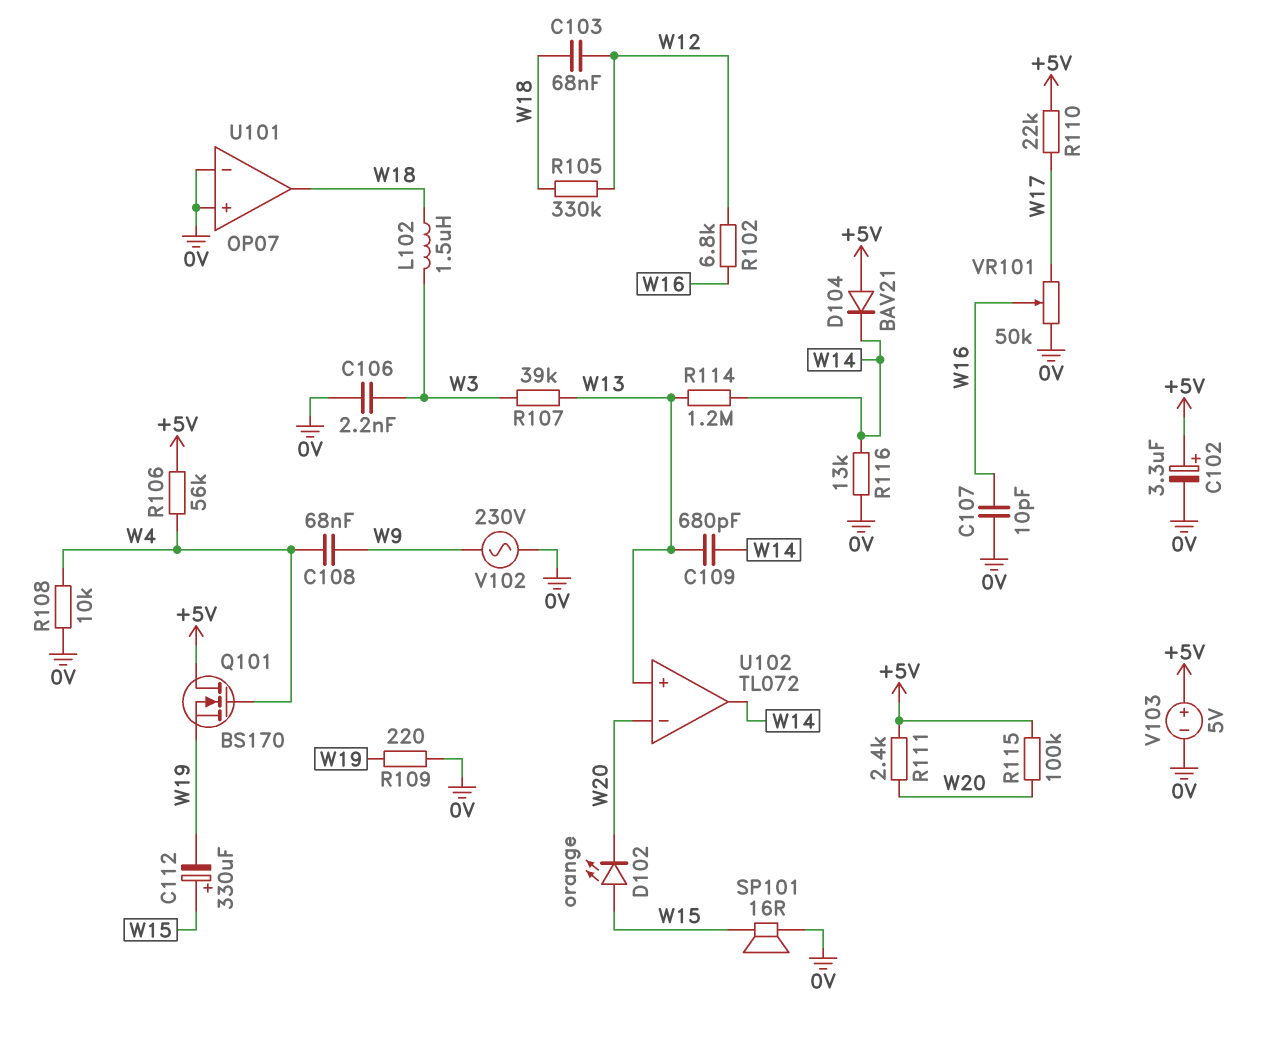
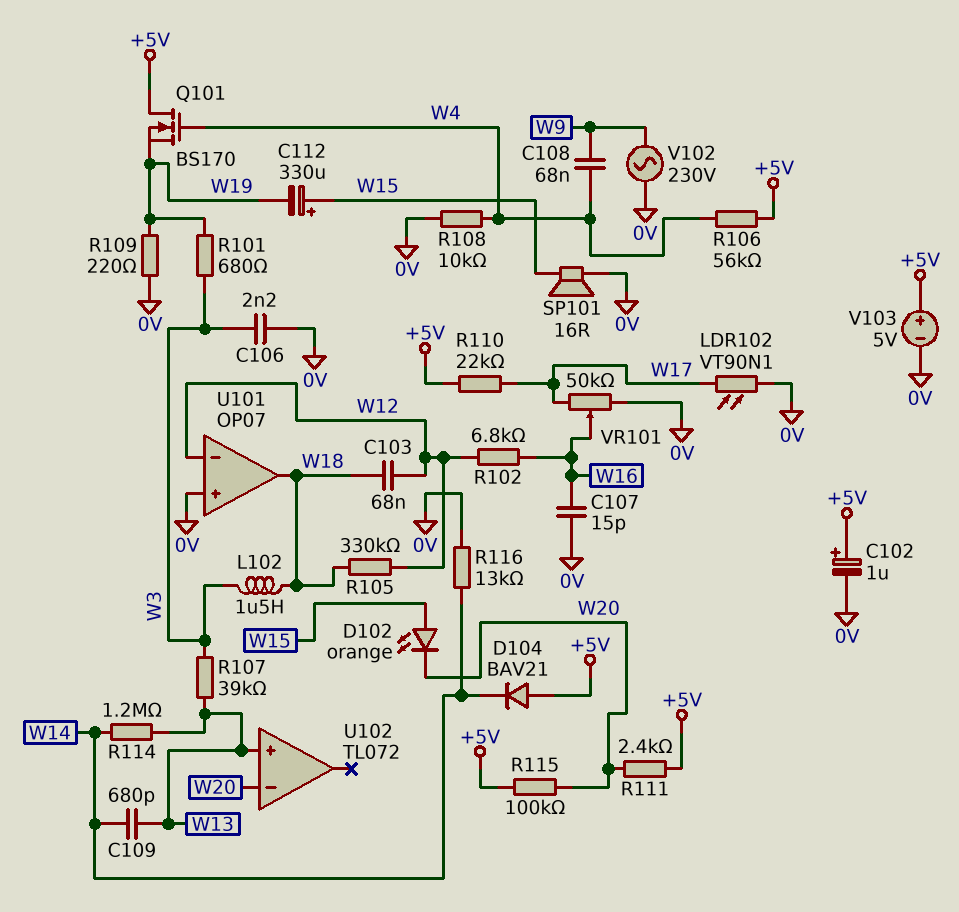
C102: 3.3uF (plus +5V, minus 0V) -> 1uF (plus +5V, minus 0V)
C107: 10pF (0V, W16) -> 15pF (0V, W16)
LDR102: none -> VT90N1 (0V, W17)
R101: none -> 680 (W3, W19)
U101 pin in-: 0V -> W12
U102 pin out: W14 -> none

